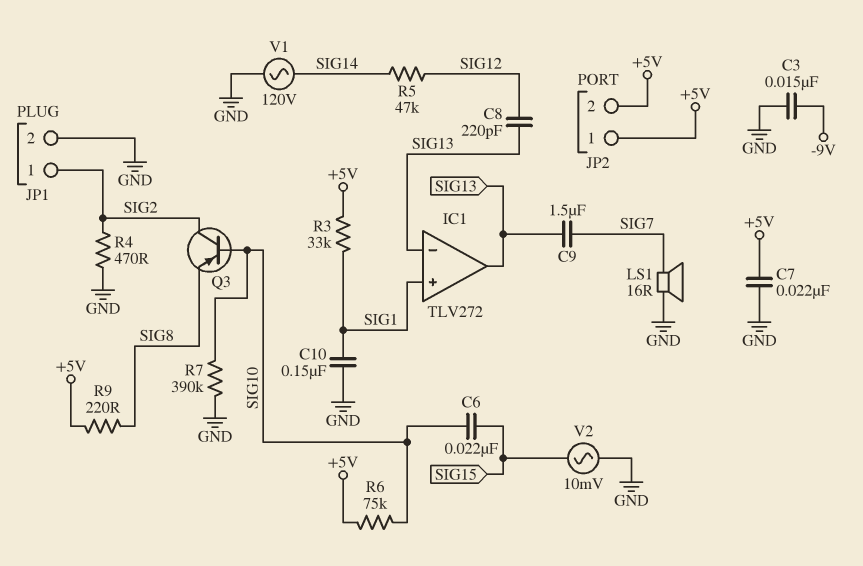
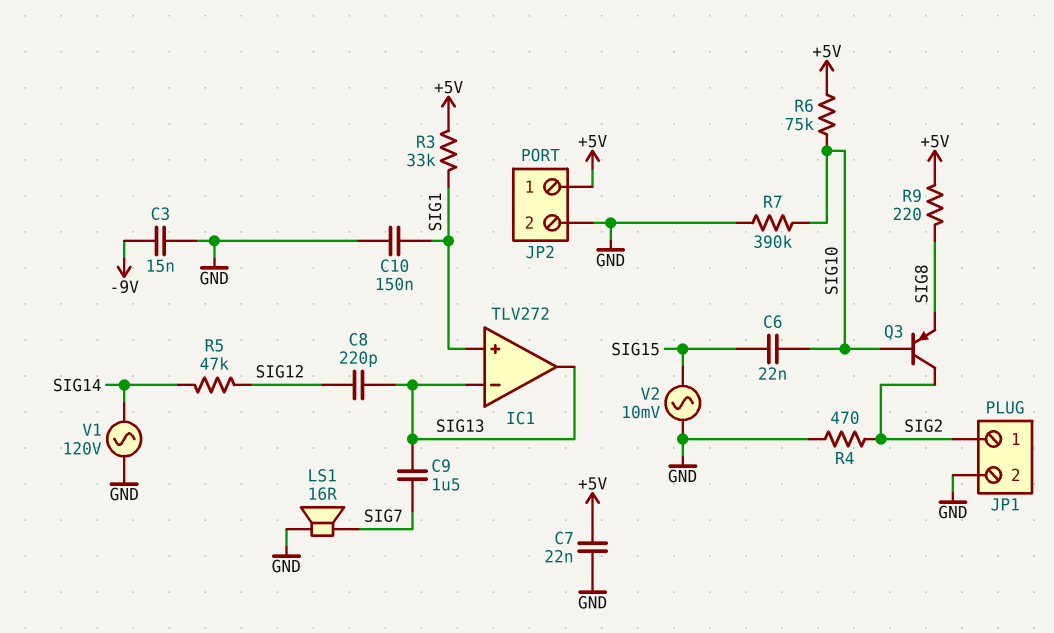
JP2 pin 2: +5V -> GND

